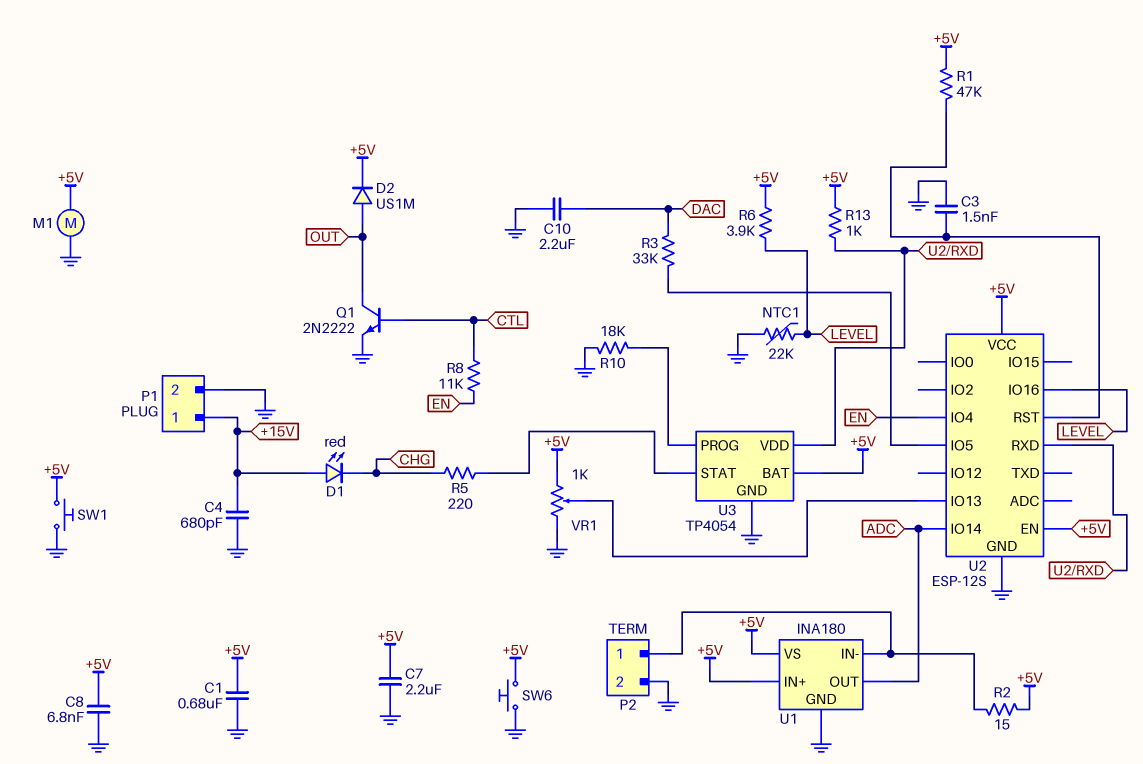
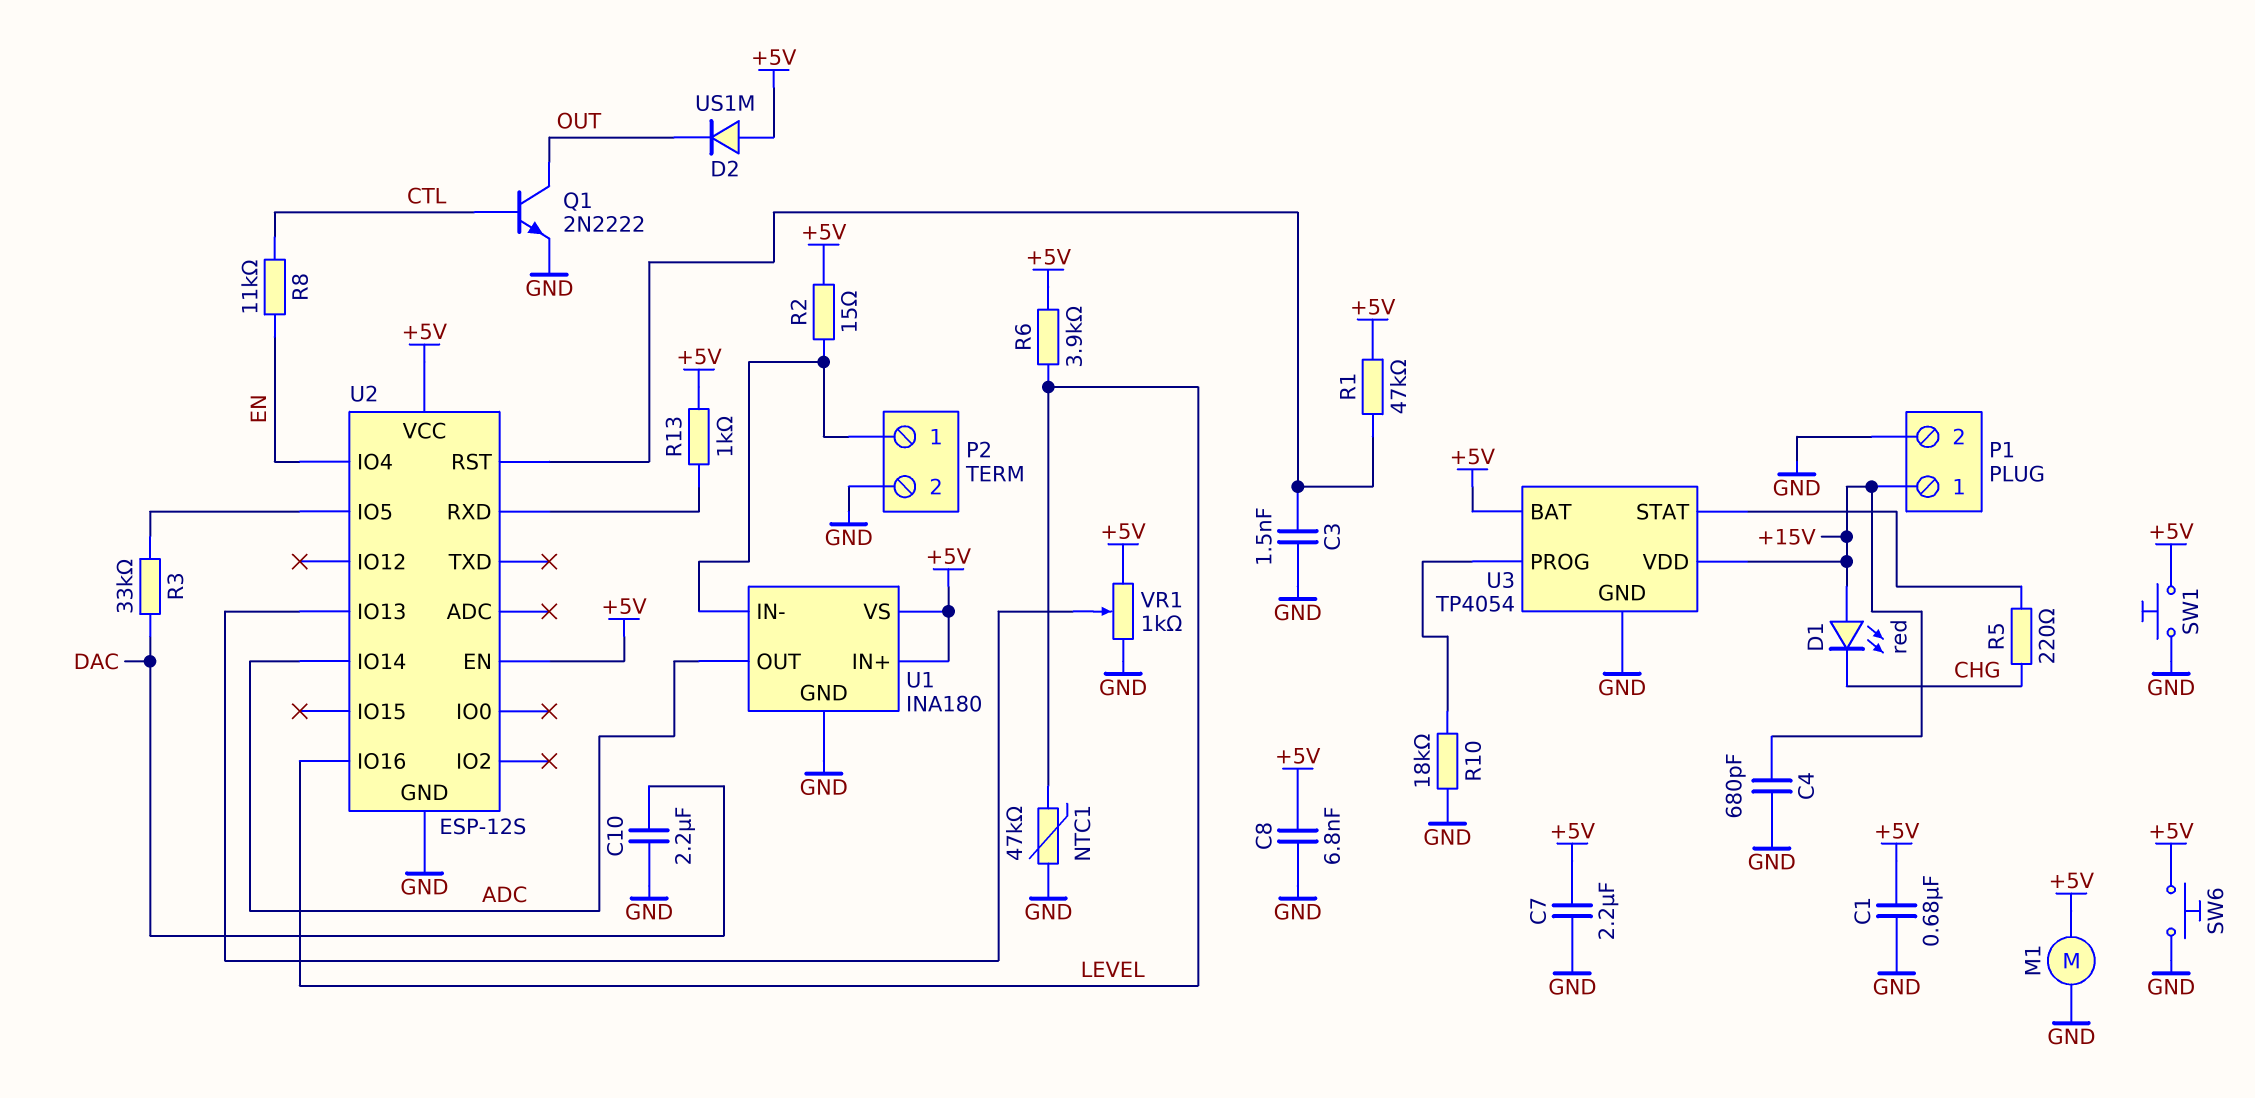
D2: diode US1M (A OUT, K +5V) -> diode US1M (A +5V, K OUT)
NTC1: 22k (GND, LEVEL) -> 47k (GND, LEVEL)
U3 pin VDD: U2/RXD -> +15V

